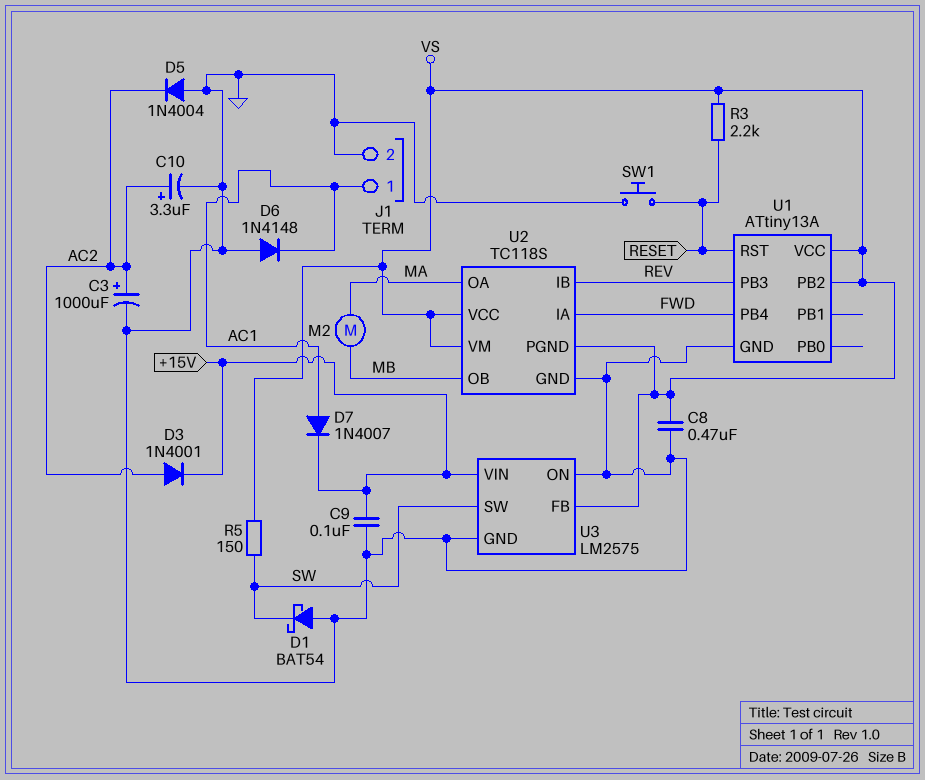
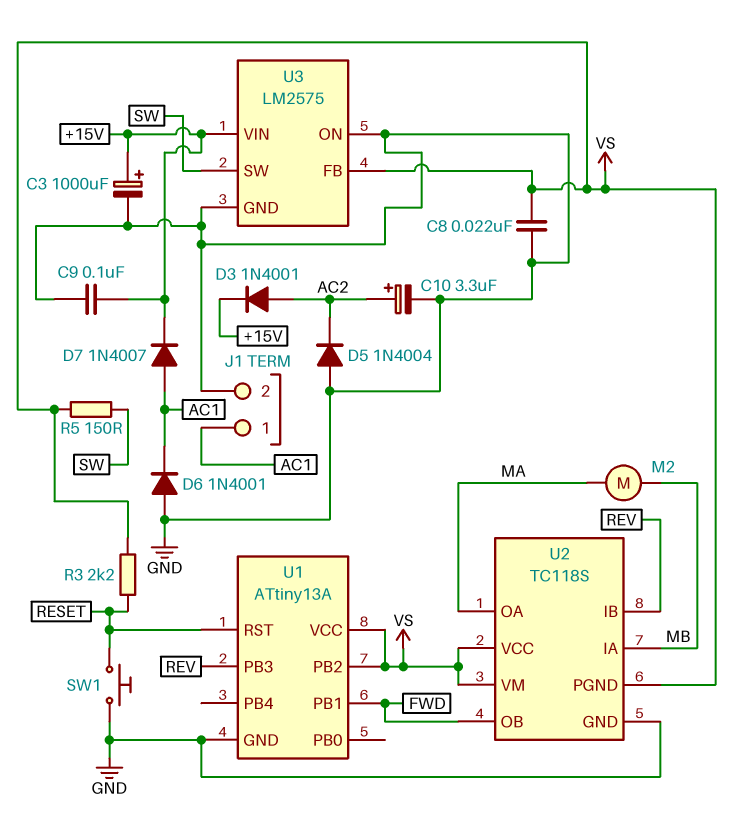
C3: 1000uF (plus AC2, minus GND) -> 1000uF (plus +15V, minus GND)
C8: 470nF (GND, VS) -> 22nF (GND, VS)
D1: schottky BAT54 (A GND, K SW) -> none
D6: diode 1N4148 (A GND, K AC1) -> diode 1N4001 (A GND, K AC1)
U1 pin PB1: none -> FWD
U1 pin PB4: FWD -> none
U2 pin IA: FWD -> MB
U2 pin OB: MB -> FWD

